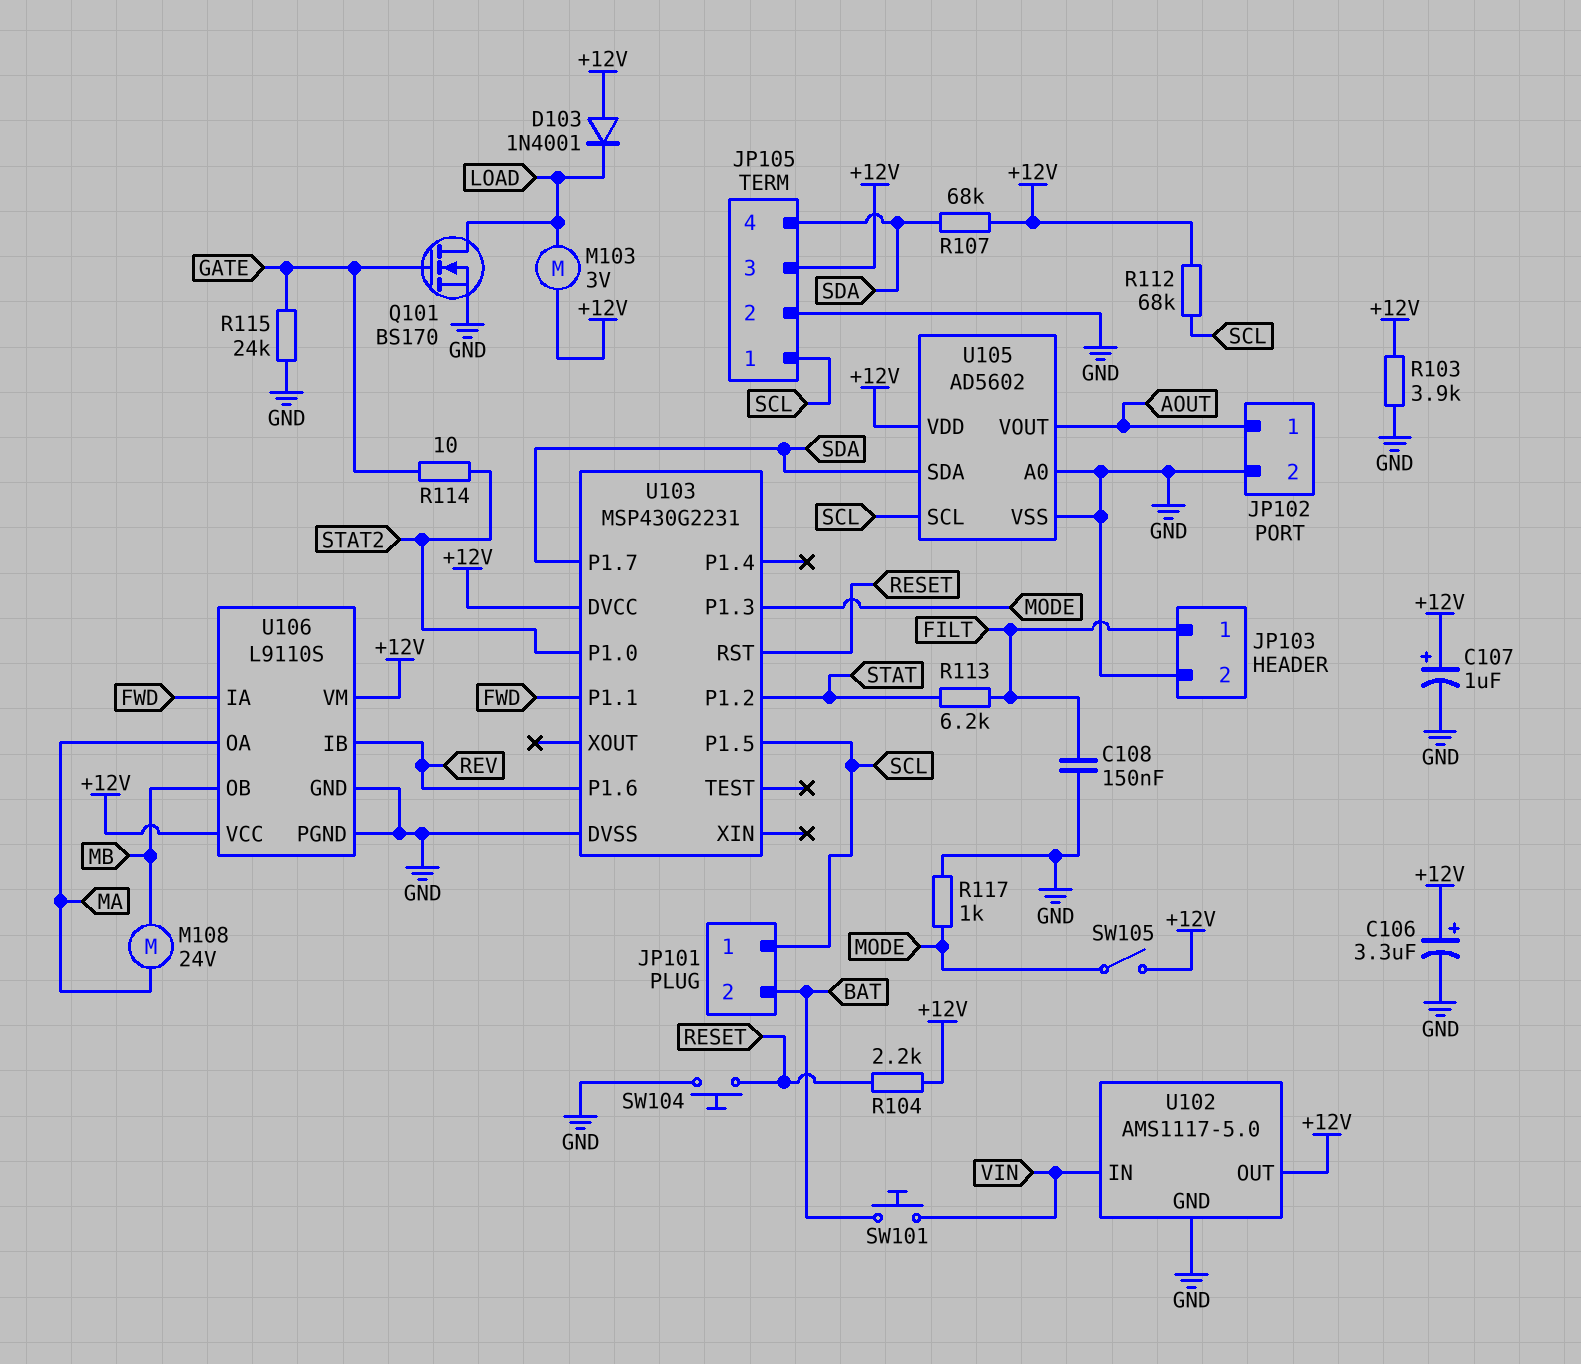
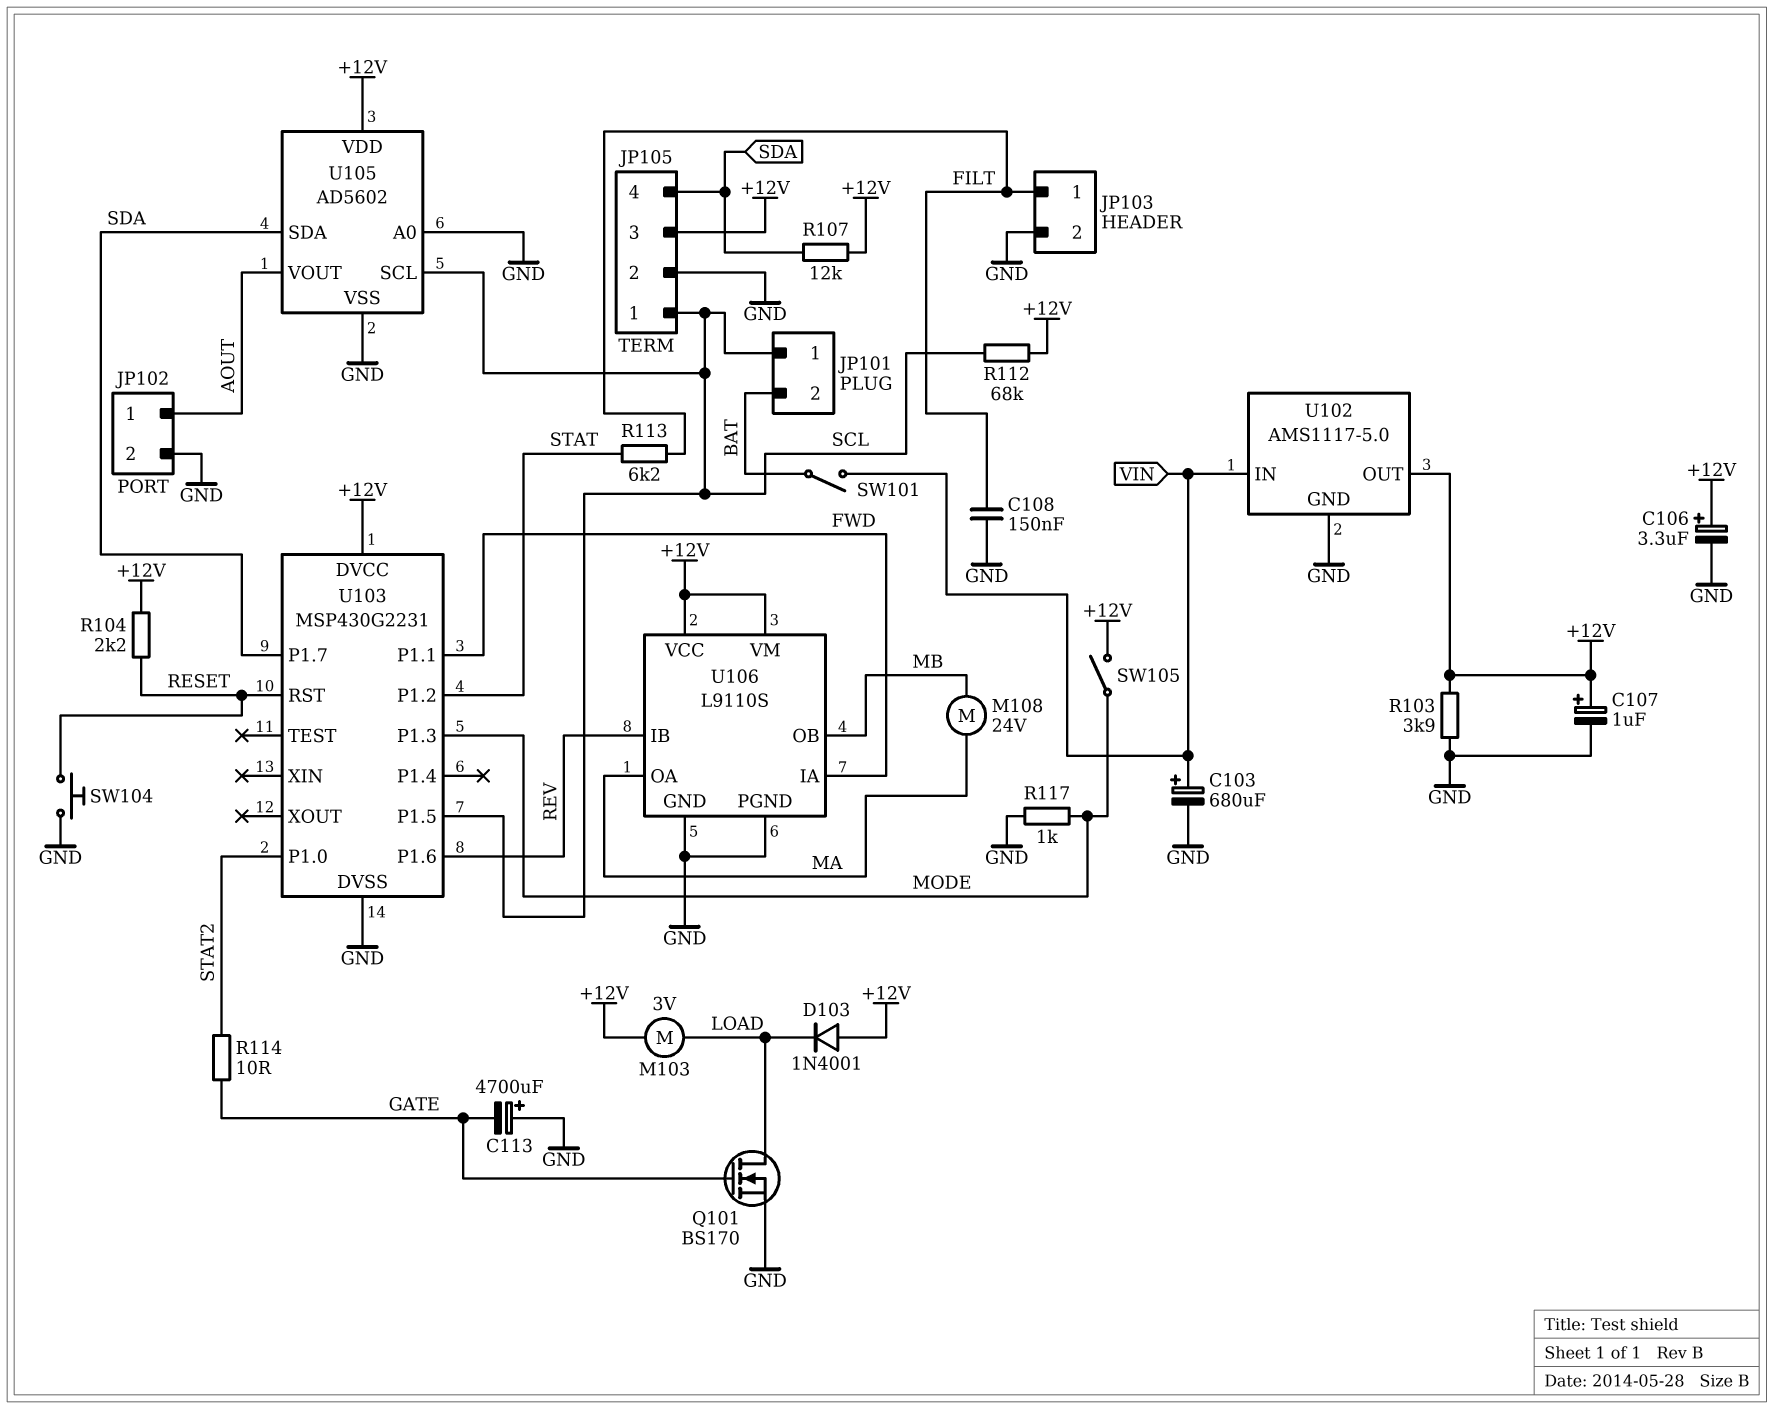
C103: none -> 680uF (plus VIN, minus GND)
C113: none -> 4700uF (plus GND, minus GATE)
R107: 68k (+12V, SDA) -> 12k (+12V, SDA)
R115: 24k (GATE, GND) -> none
SW101: button (BAT, VIN) -> switch (BAT, VIN)

